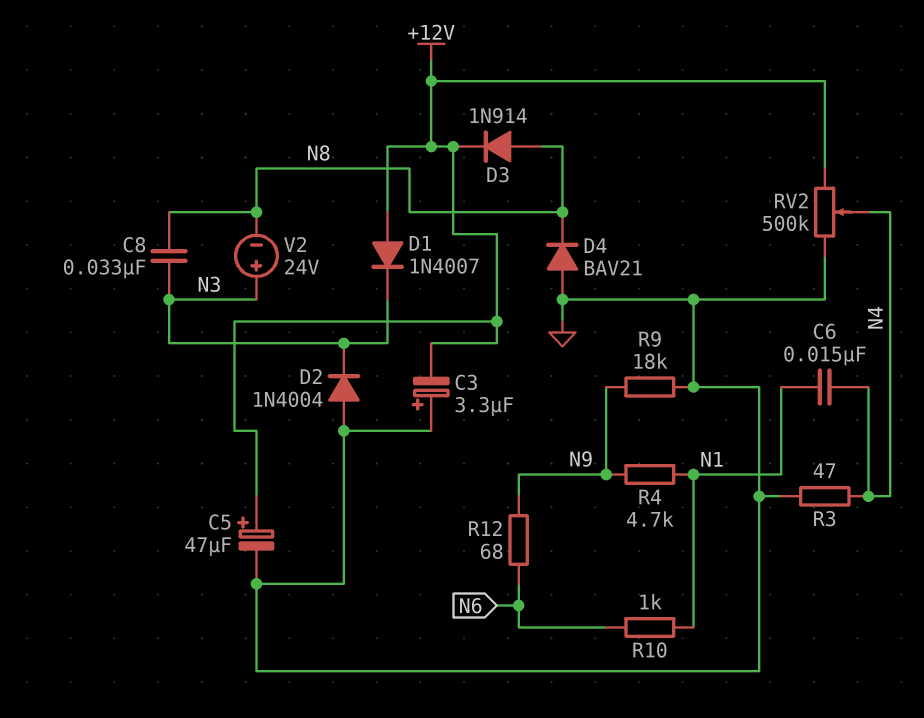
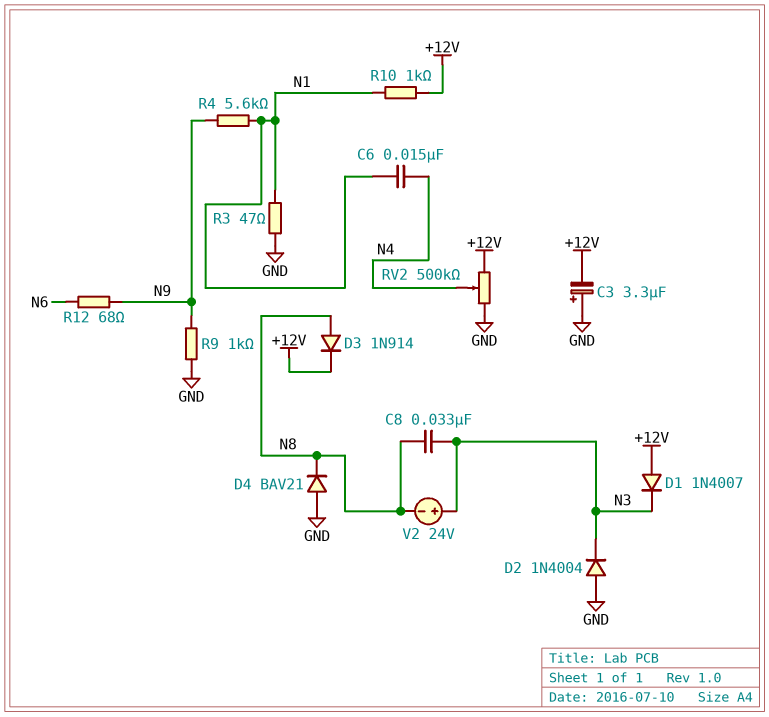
C5: 47uF (plus +12V, minus GND) -> none
R3: 47 (GND, N4) -> 47 (GND, N1)
R4: 4.7k (N1, N9) -> 5.6k (N1, N9)
R9: 18k (GND, N9) -> 1k (GND, N9)
R10: 1k (N1, N6) -> 1k (+12V, N1)

